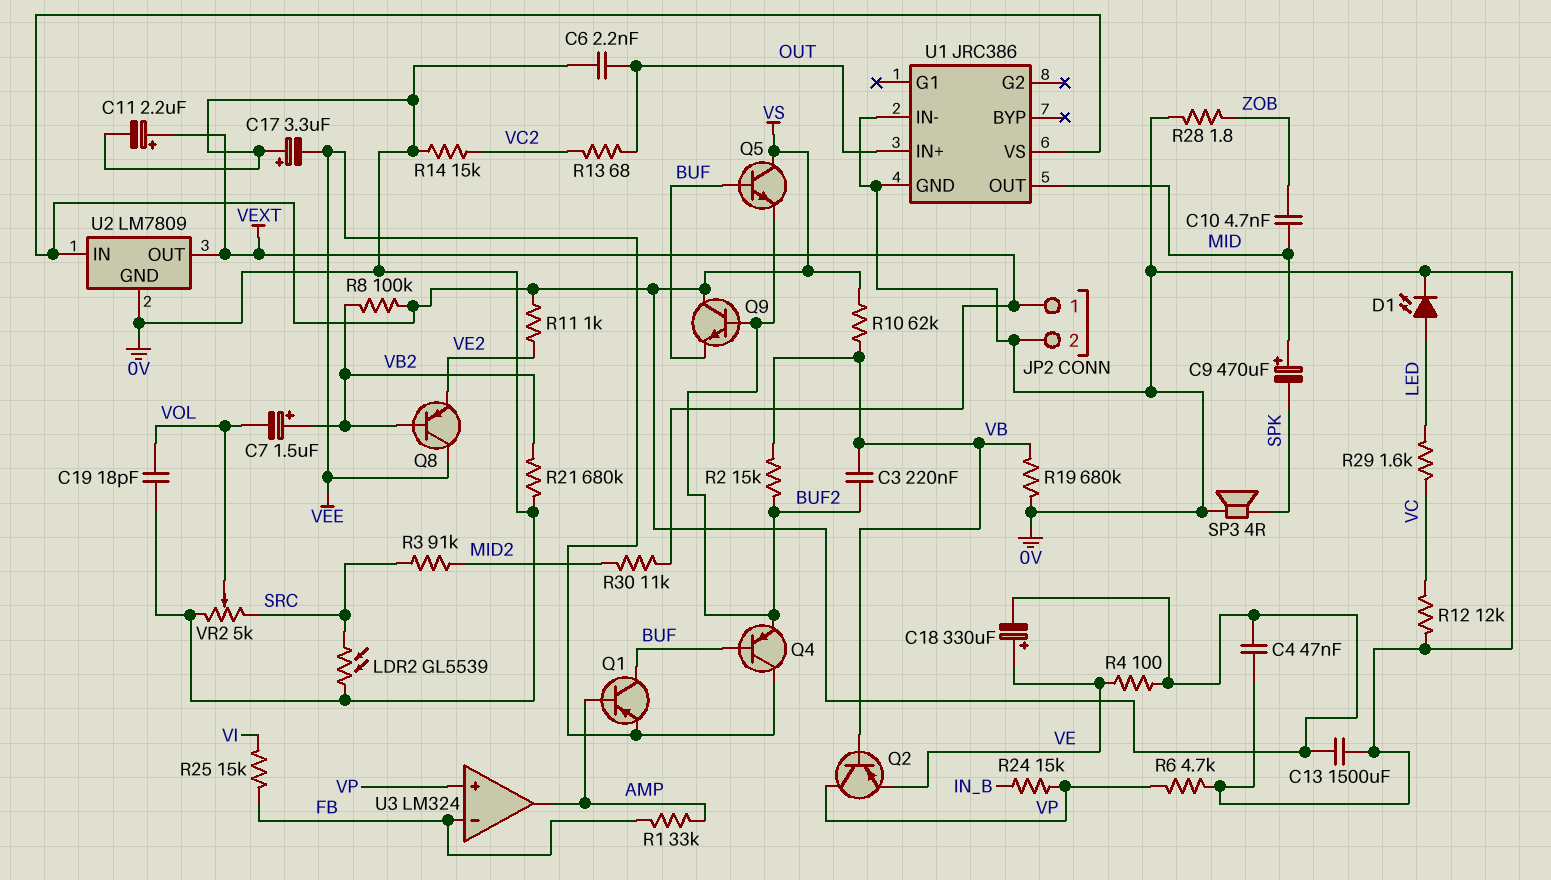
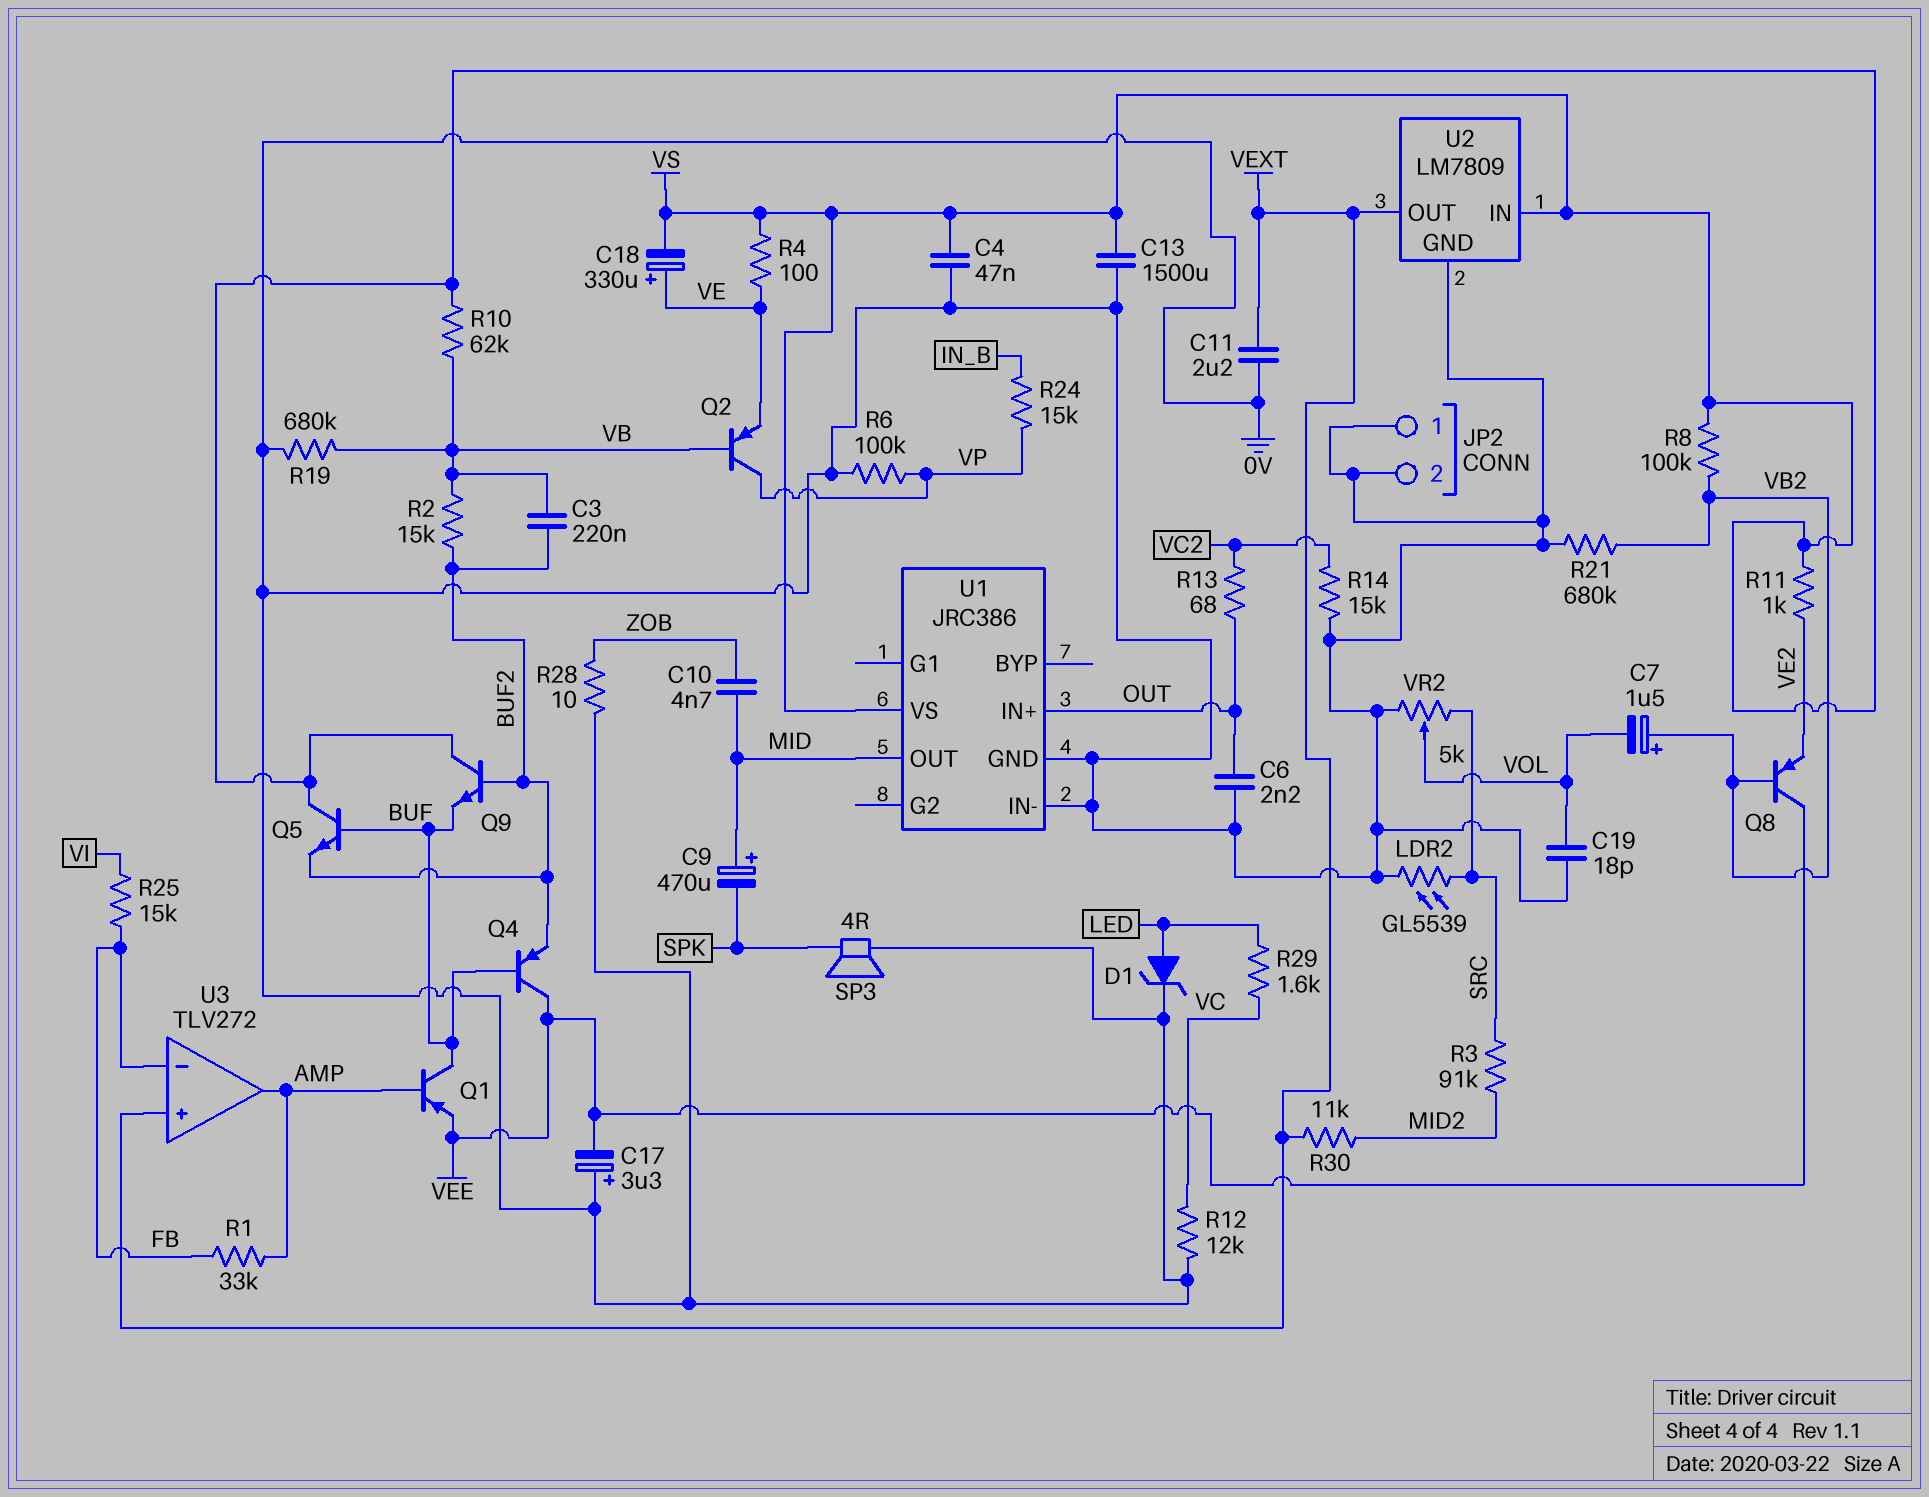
C11: 2.2uF (plus VEXT, minus 0V) -> 2.2uF (0V, VEXT)
D1: LED (A LED, K 0V) -> zener (A LED, K 0V)
JP2 pin 1: VEXT -> 0V
R6: 4.7k (0V, VP) -> 100k (0V, VP)
R28: 1.8 (0V, ZOB) -> 10 (0V, ZOB)
U3: LM324 -> TLV272
U3 pin in+: VP -> VEXT

